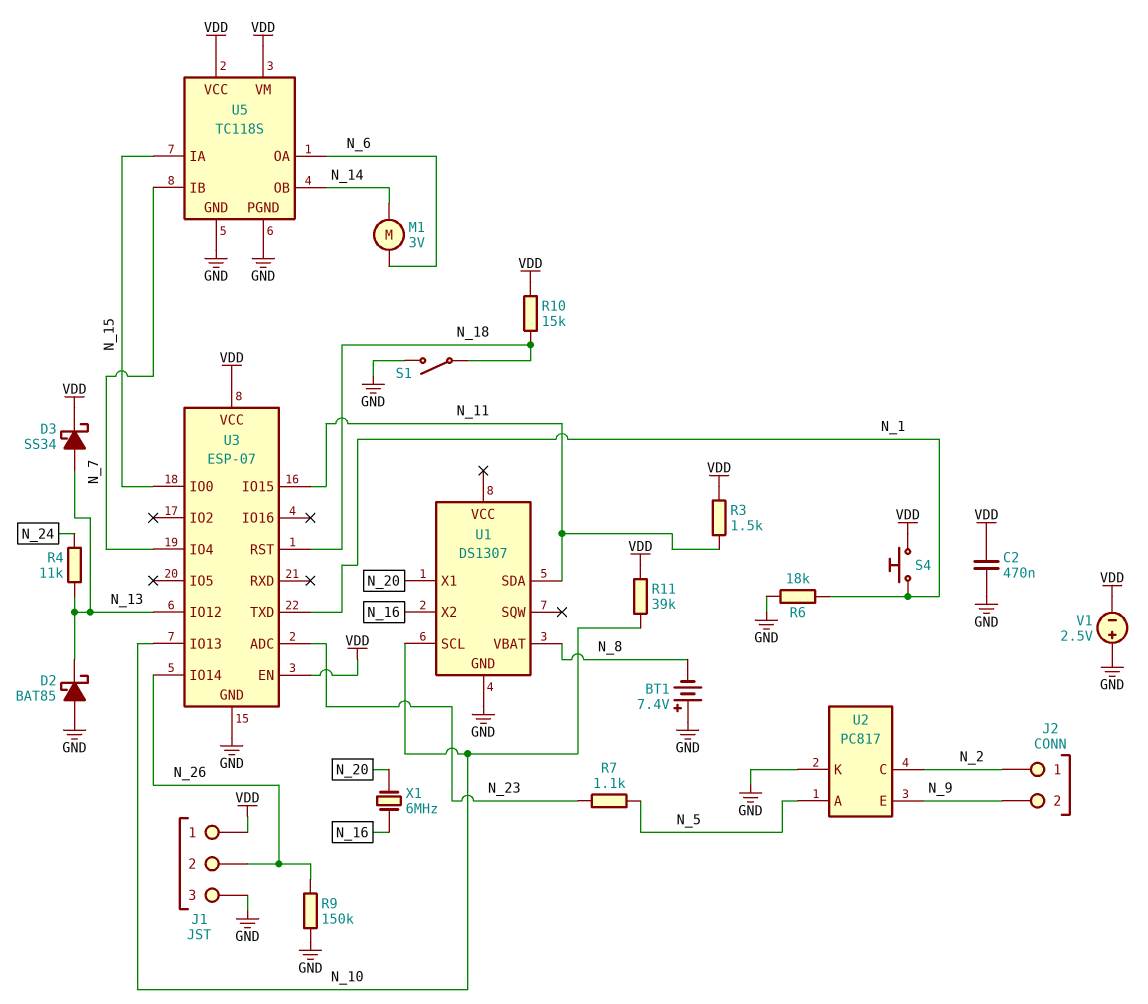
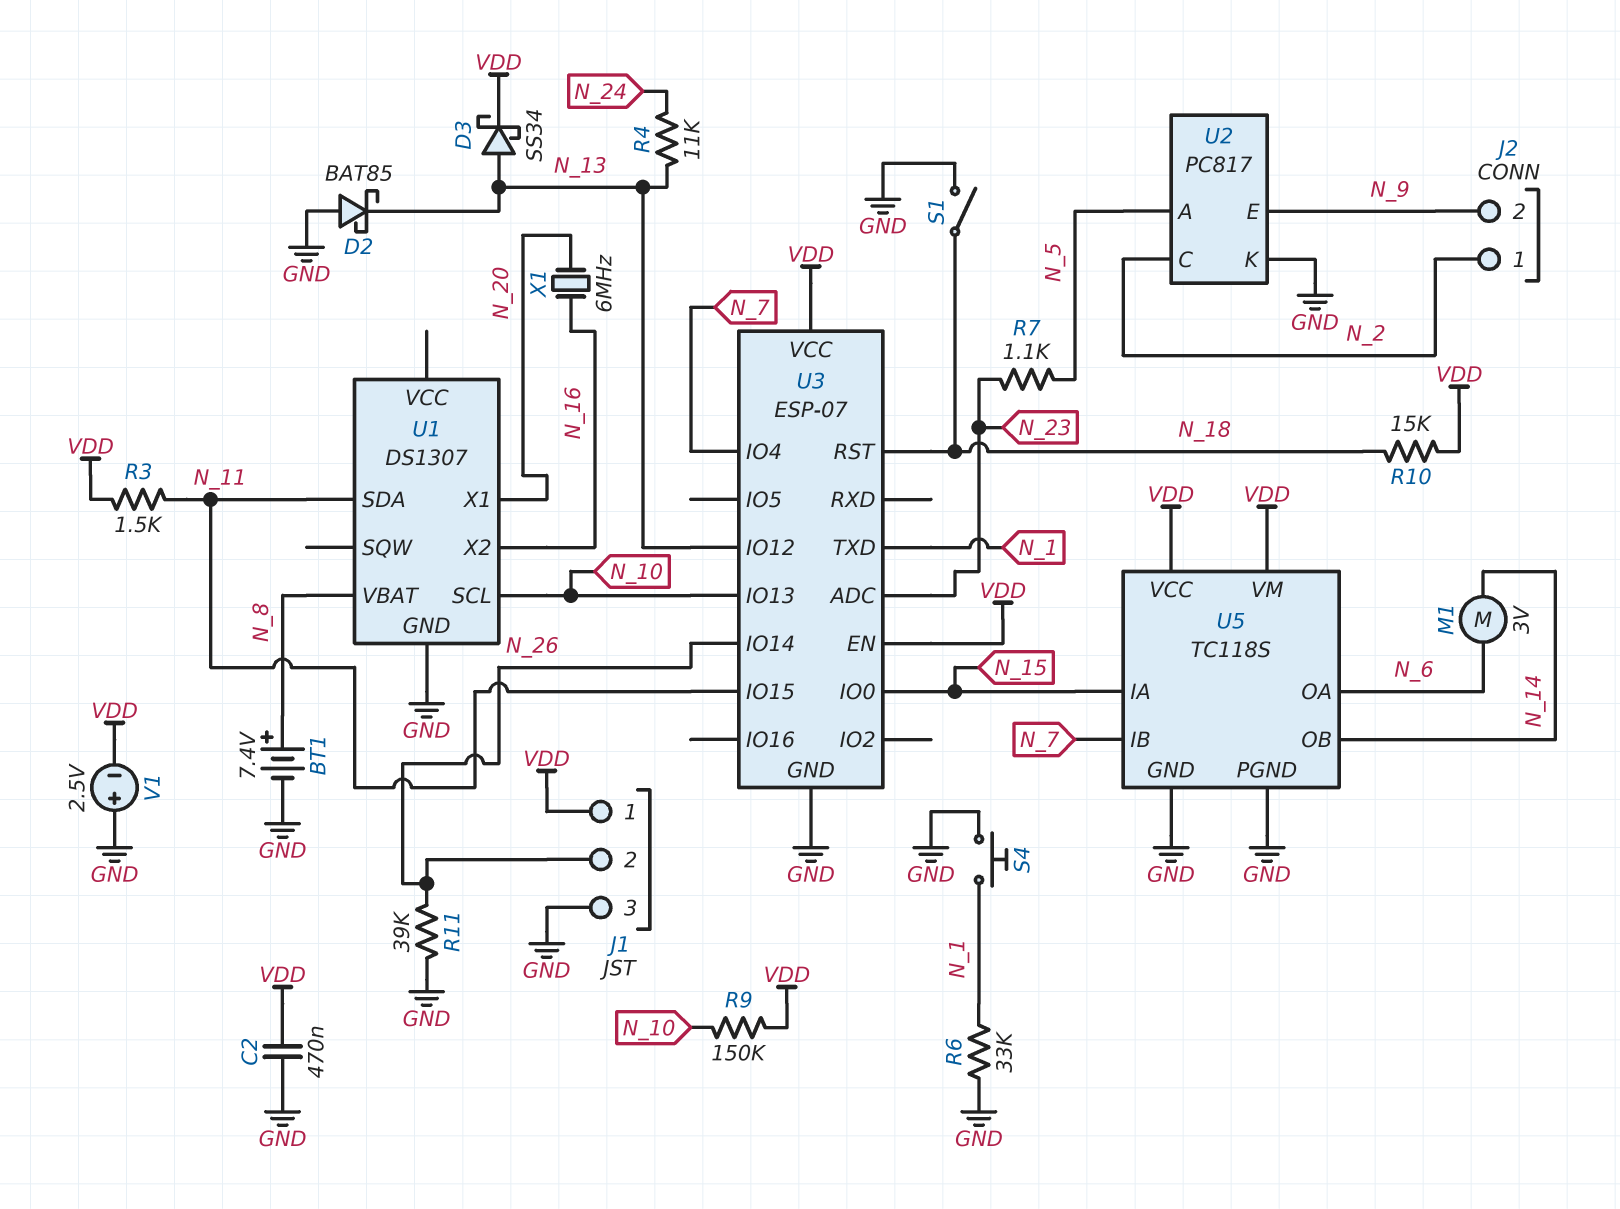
BT1: 7.4V (plus GND, minus N_8) -> 7.4V (plus N_8, minus GND)
R6: 18k (GND, N_1) -> 33k (GND, N_1)
R9: 150k (GND, N_26) -> 150k (N_10, VDD)
R11: 39k (N_10, VDD) -> 39k (GND, N_26)
S4: button (N_1, VDD) -> button (GND, N_1)

